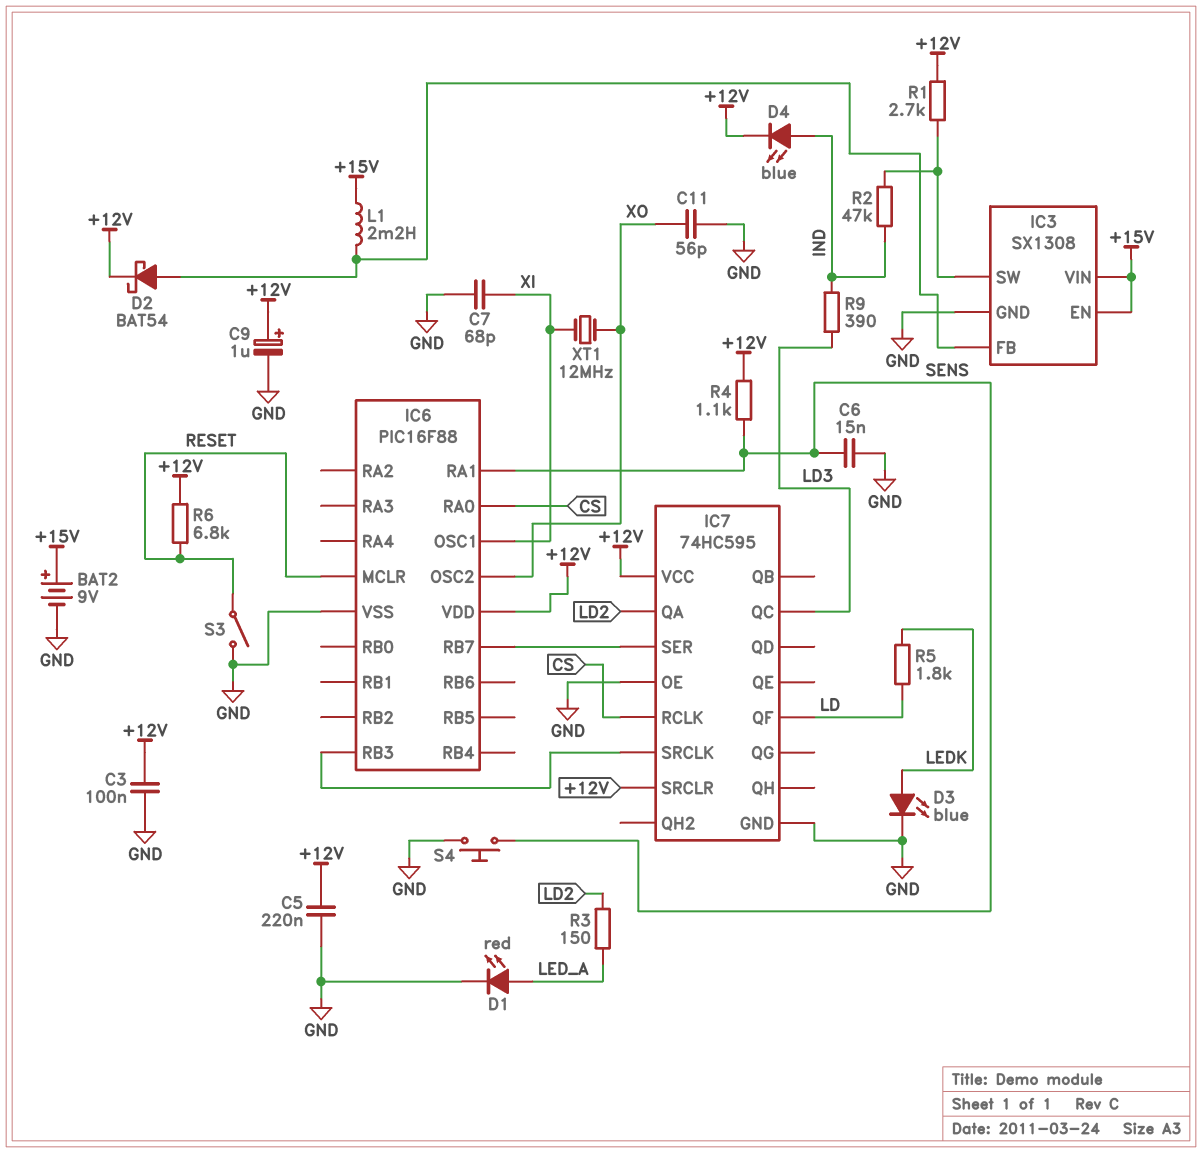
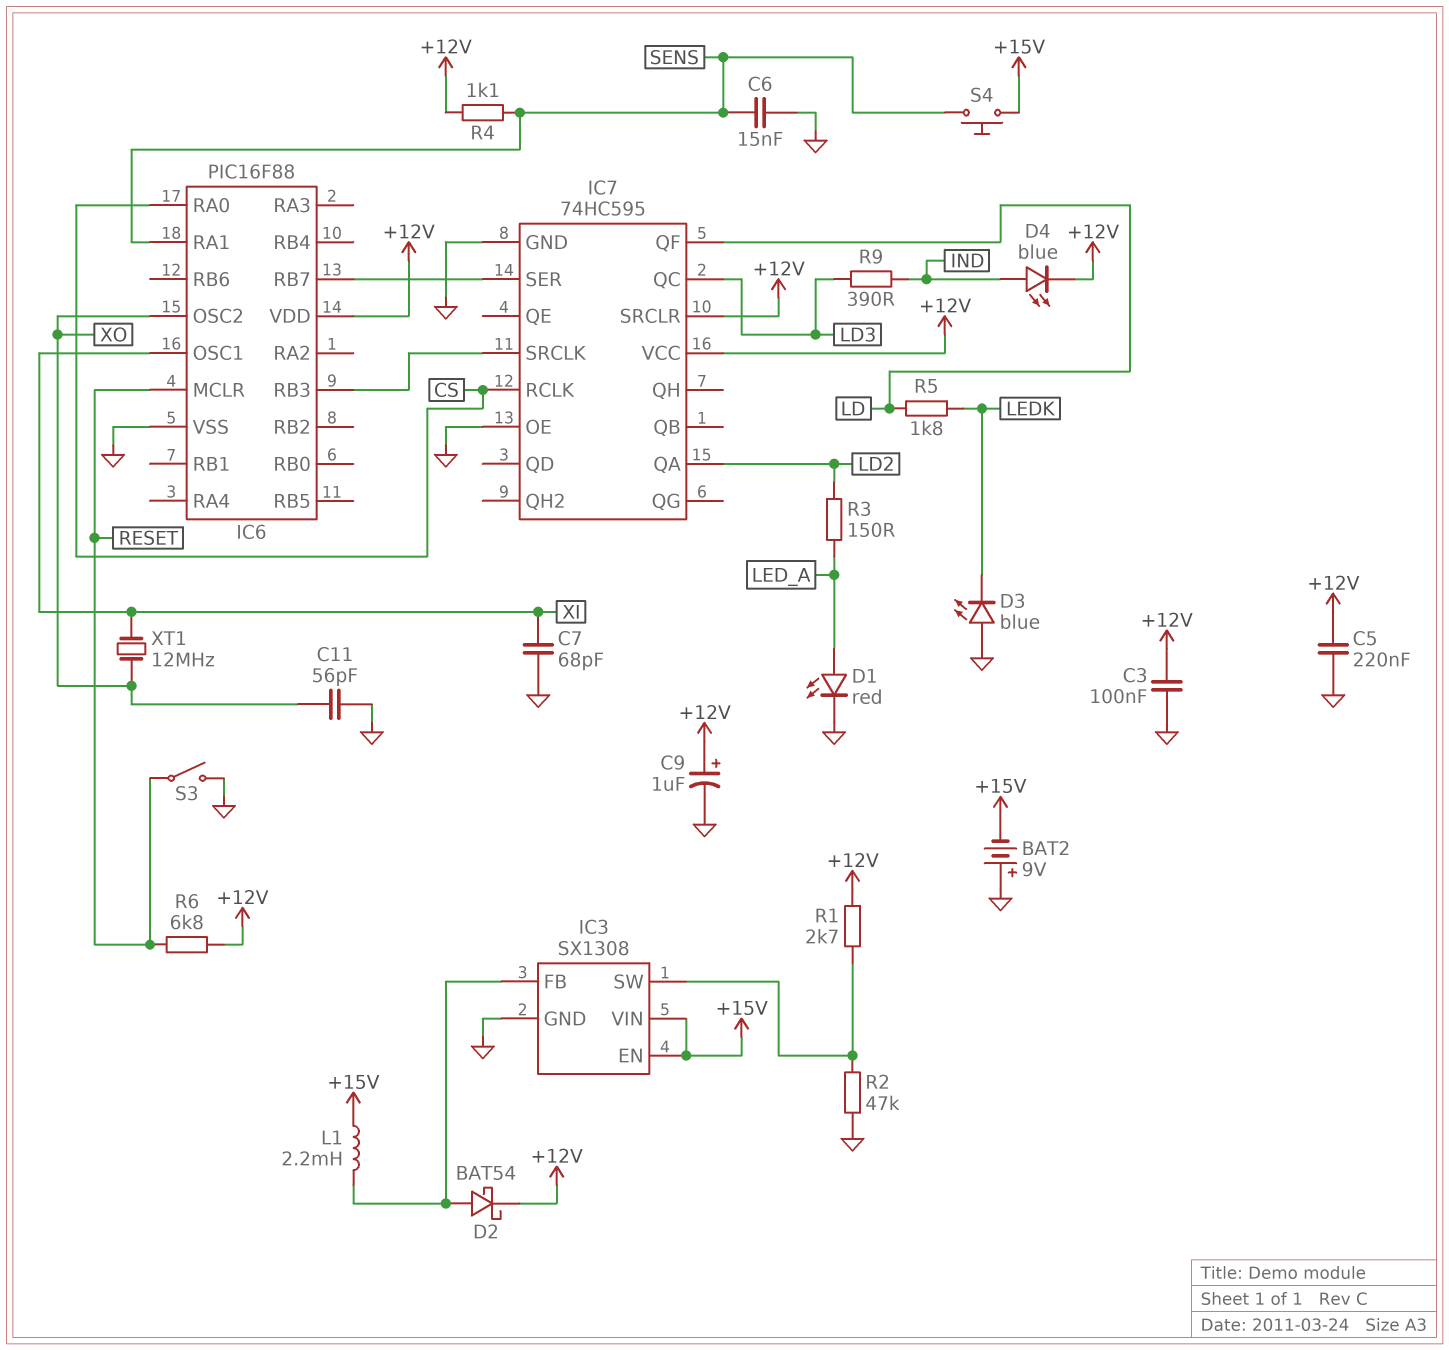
BAT2: 9V (plus +15V, minus GND) -> 9V (plus GND, minus +15V)
D3: LED blue (A LEDK, K GND) -> LED blue (A GND, K LEDK)
R2: 47k (IC3/SW, IND) -> 47k (GND, IC3/SW)
S4: button (GND, SENS) -> button (+15V, SENS)

